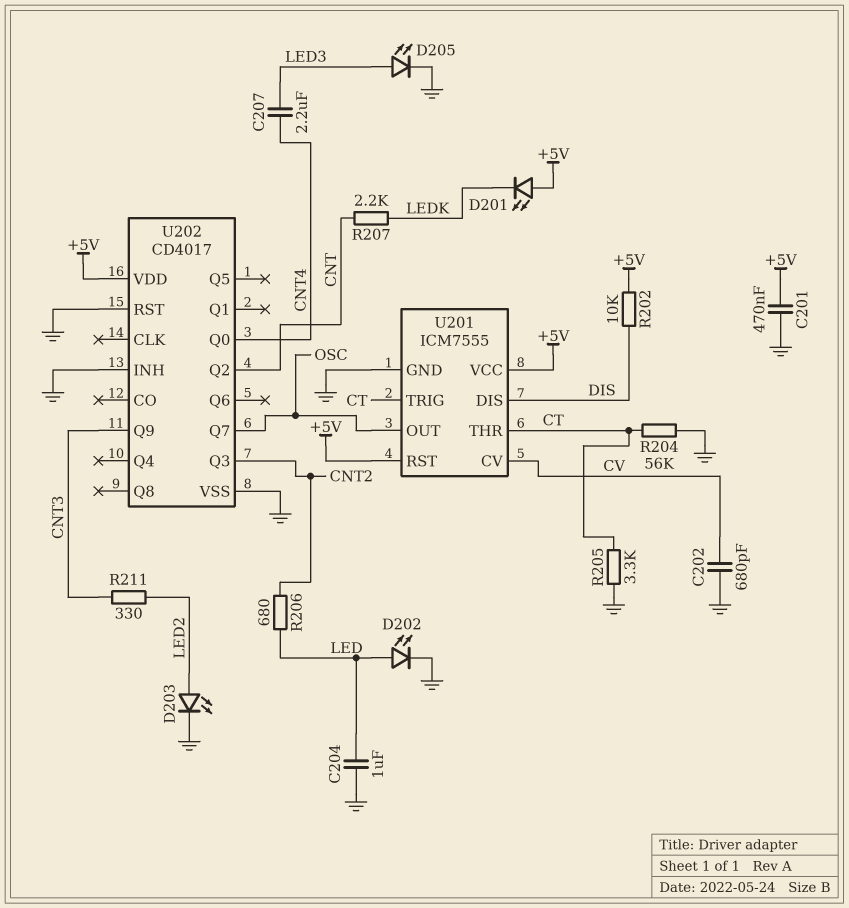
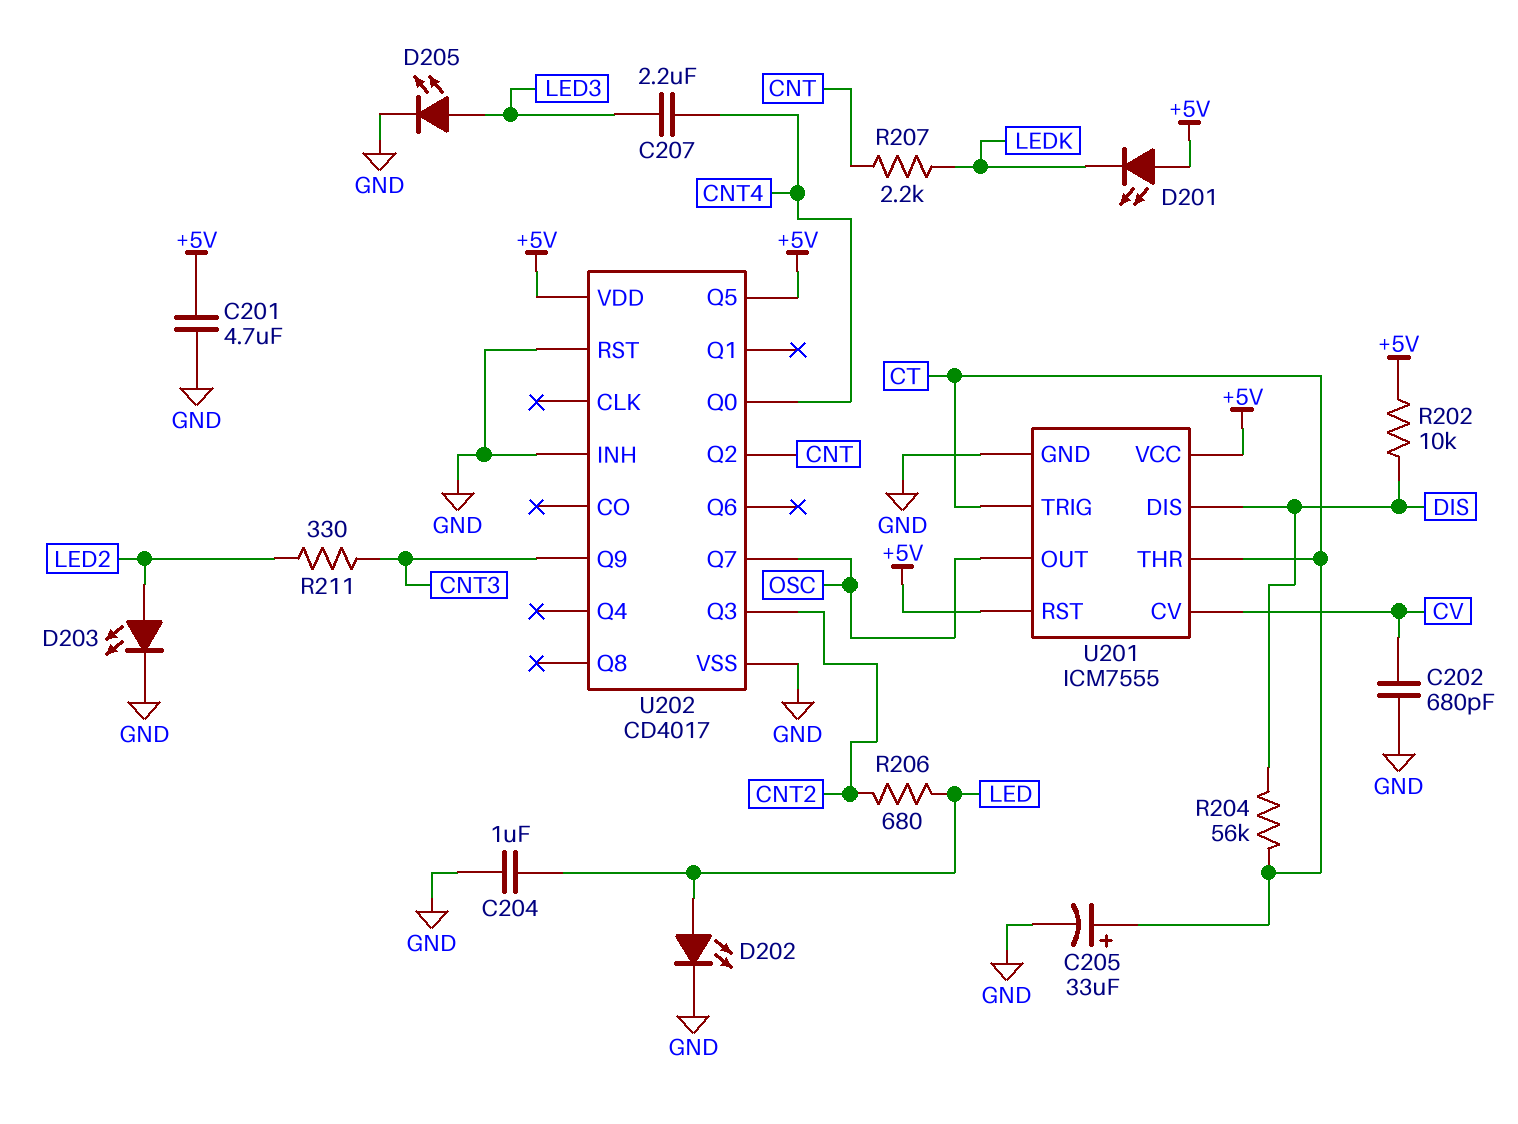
C201: 470nF (+5V, GND) -> 4.7uF (+5V, GND)
C205: none -> 33uF (plus CT, minus GND)
R204: 56k (CT, GND) -> 56k (CT, DIS)
R205: 3.3k (CT, GND) -> none
U202 pin Q5: none -> +5V

